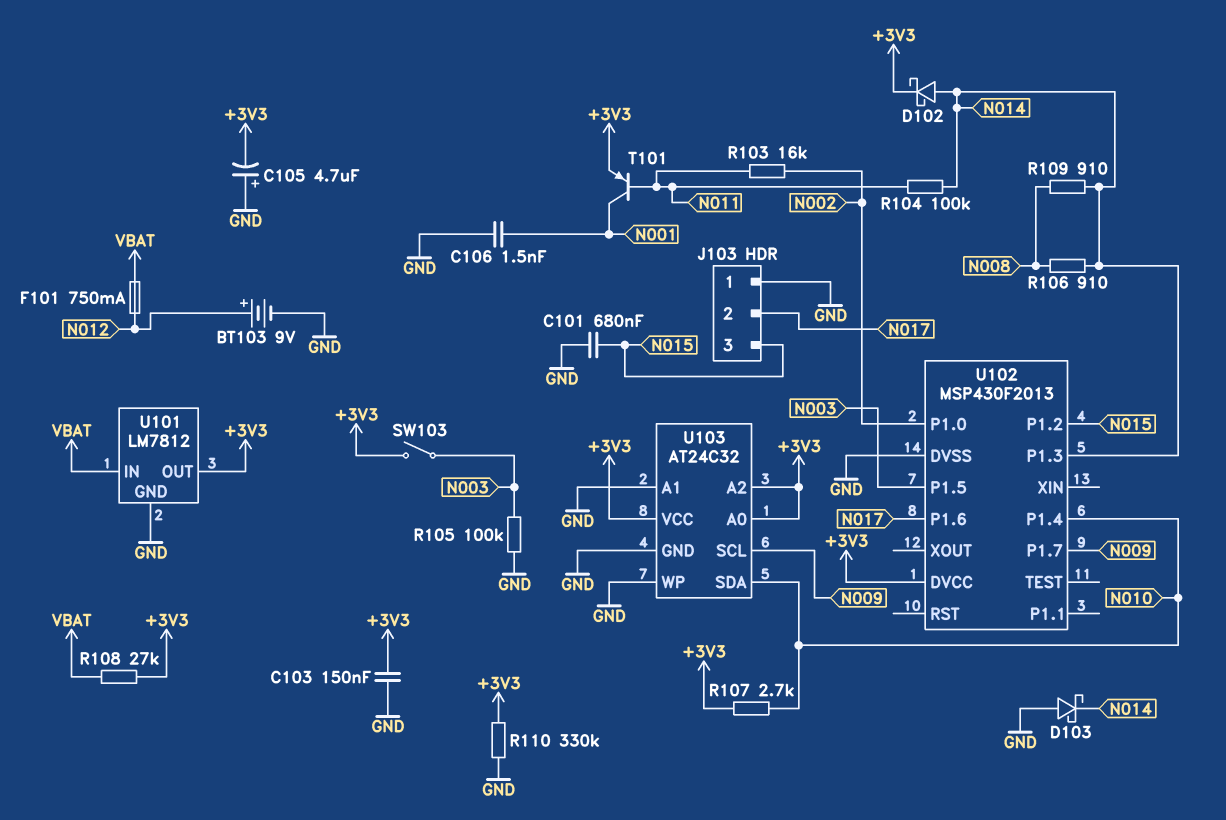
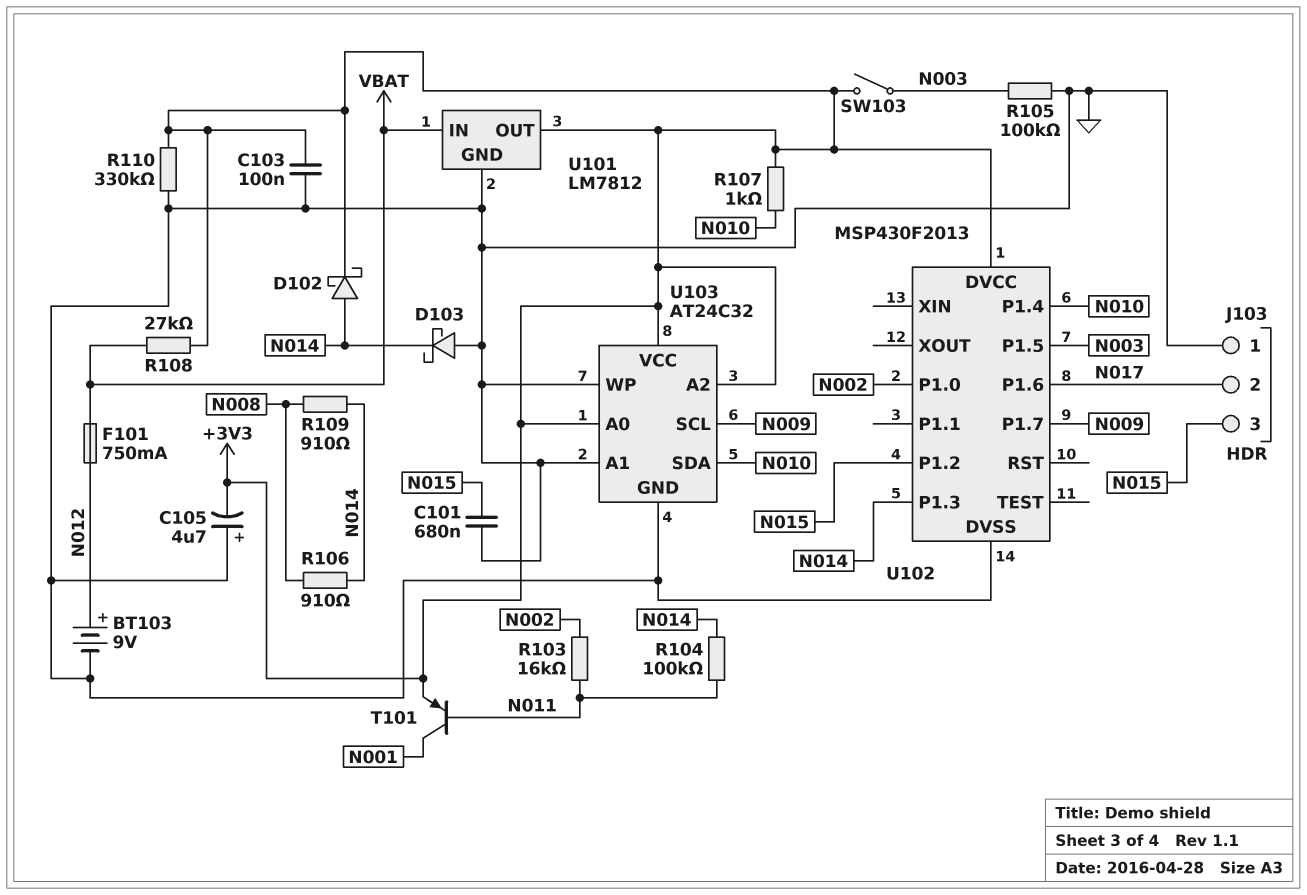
C103: 150nF (+3V3, GND) -> 100nF (+3V3, GND)
C106: 1.5nF (GND, N001) -> none
R107: 2.7k (+3V3, N010) -> 1k (+3V3, N010)

